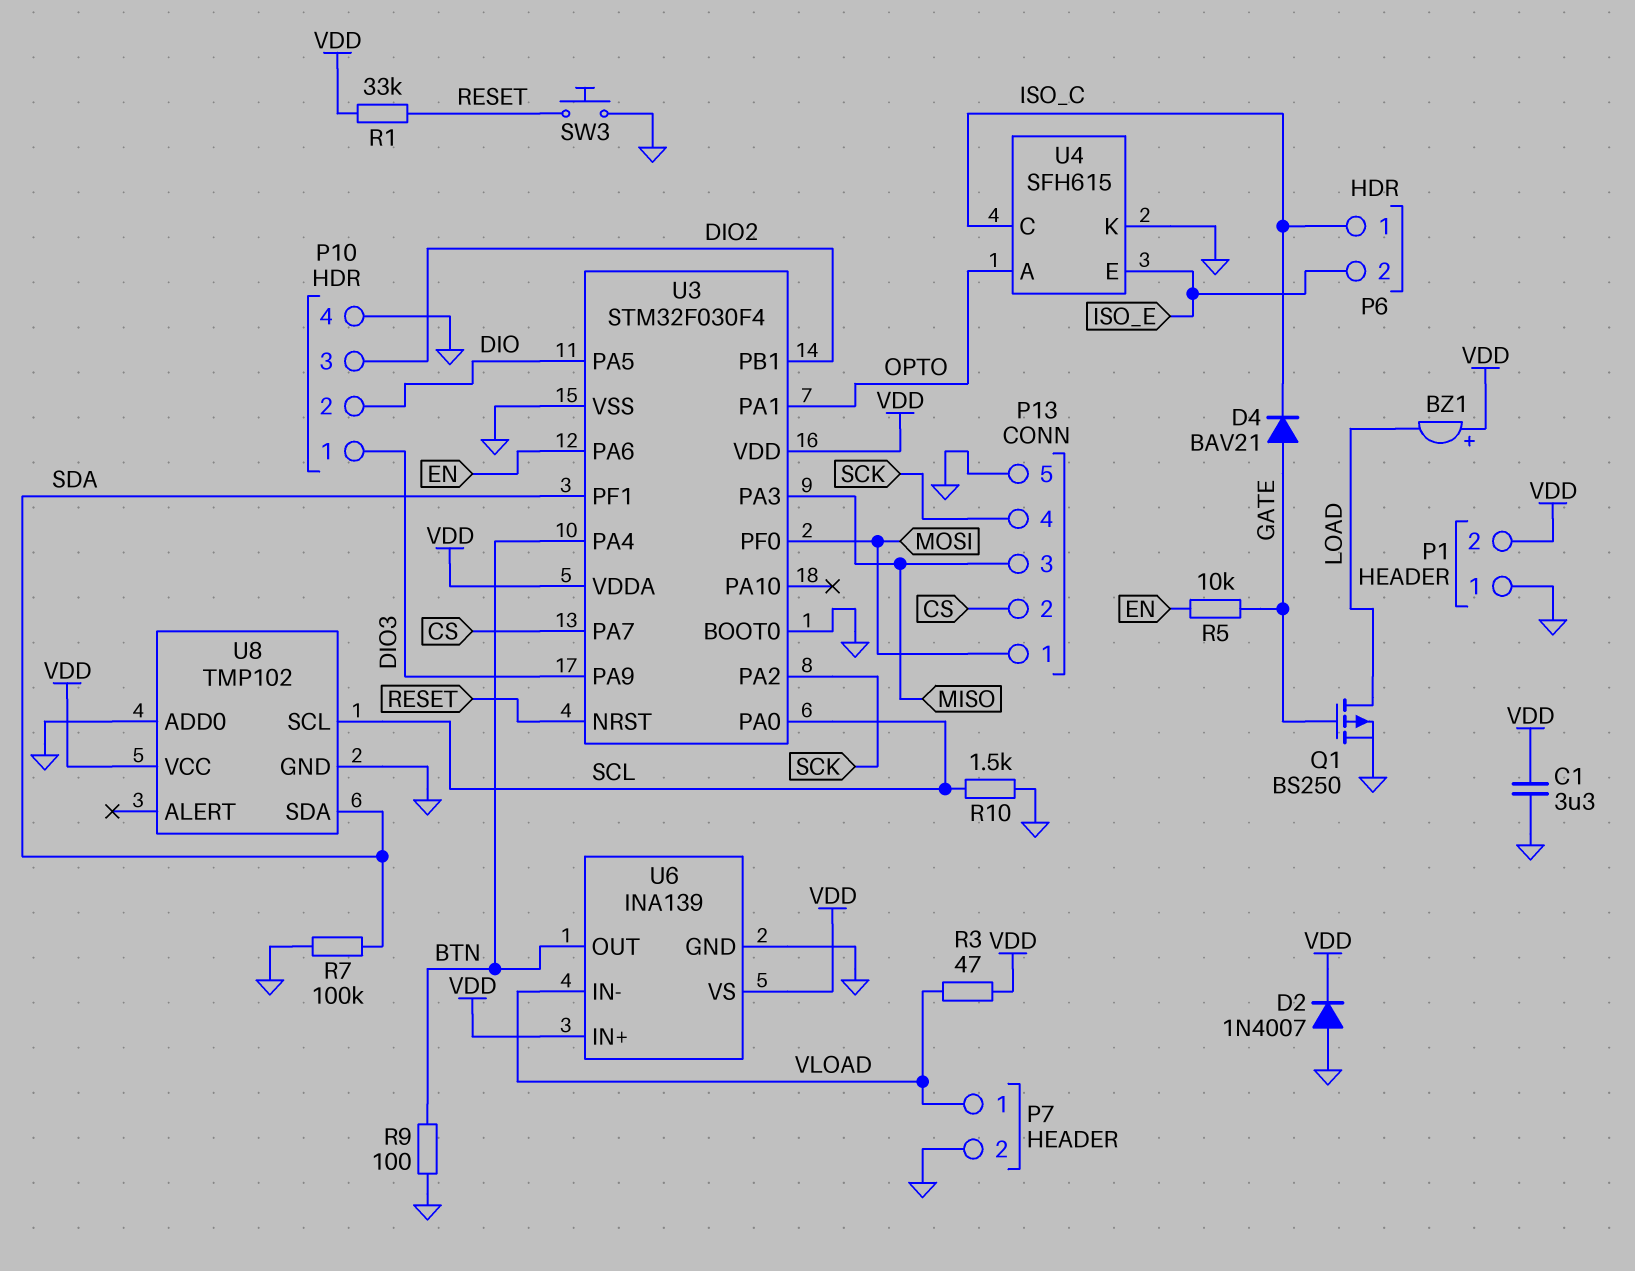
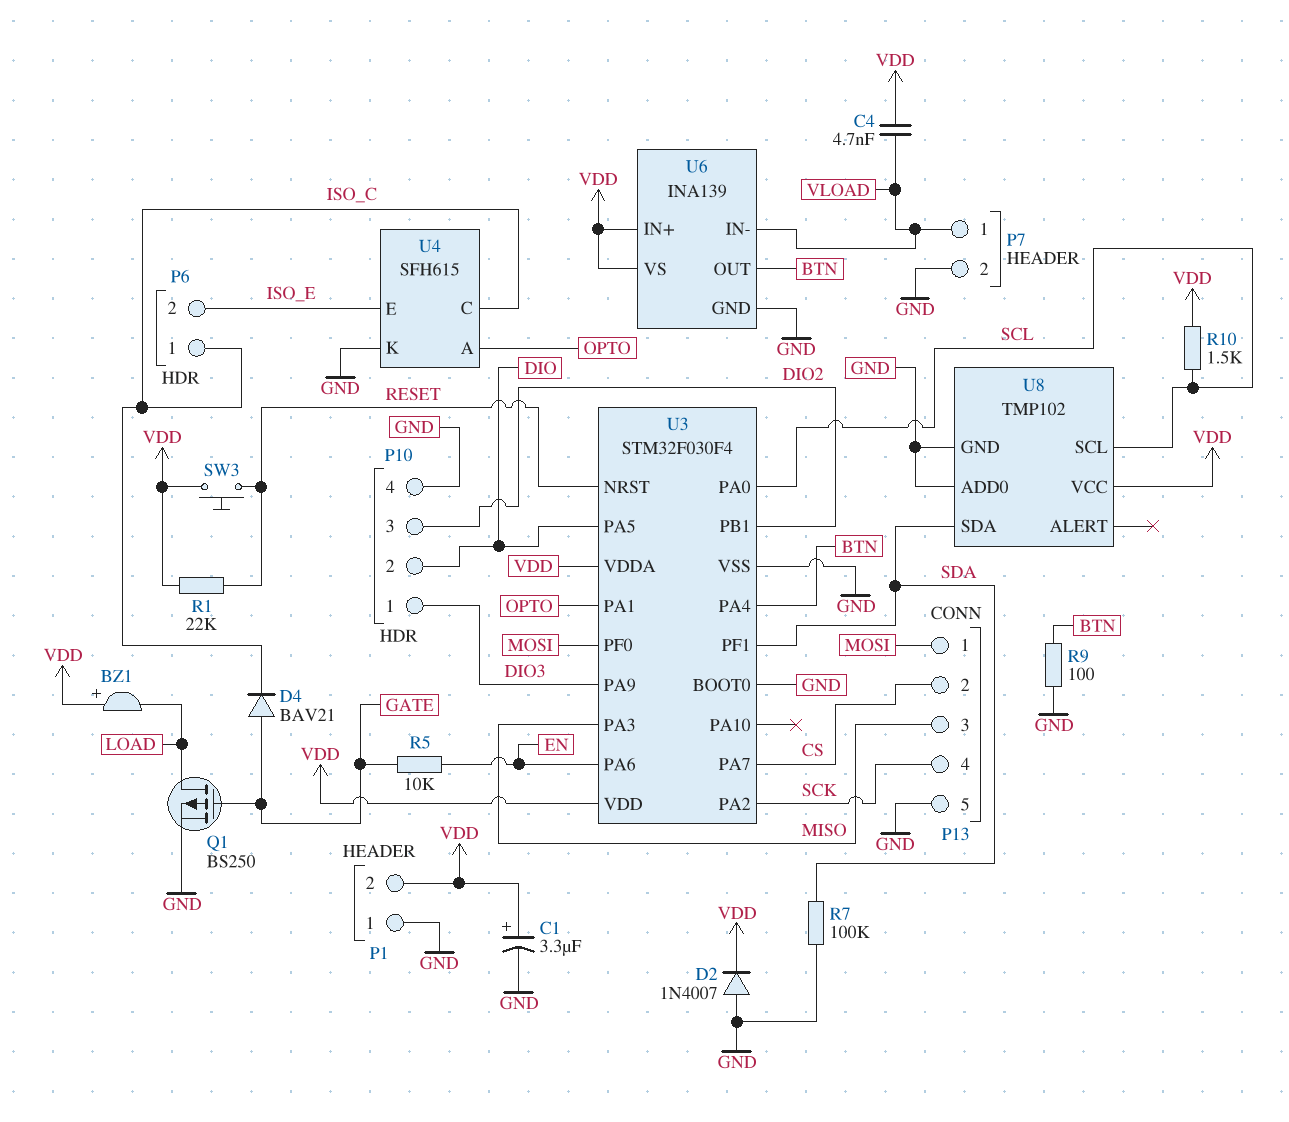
C1: 3.3uF (GND, VDD) -> 3.3uF (plus VDD, minus GND)
C4: none -> 4.7nF (VDD, VLOAD)
R1: 33k (RESET, VDD) -> 22k (RESET, VDD)
R3: 47 (VDD, VLOAD) -> none
R10: 1.5k (GND, SCL) -> 1.5k (SCL, VDD)
SW3: button (GND, RESET) -> button (RESET, VDD)

